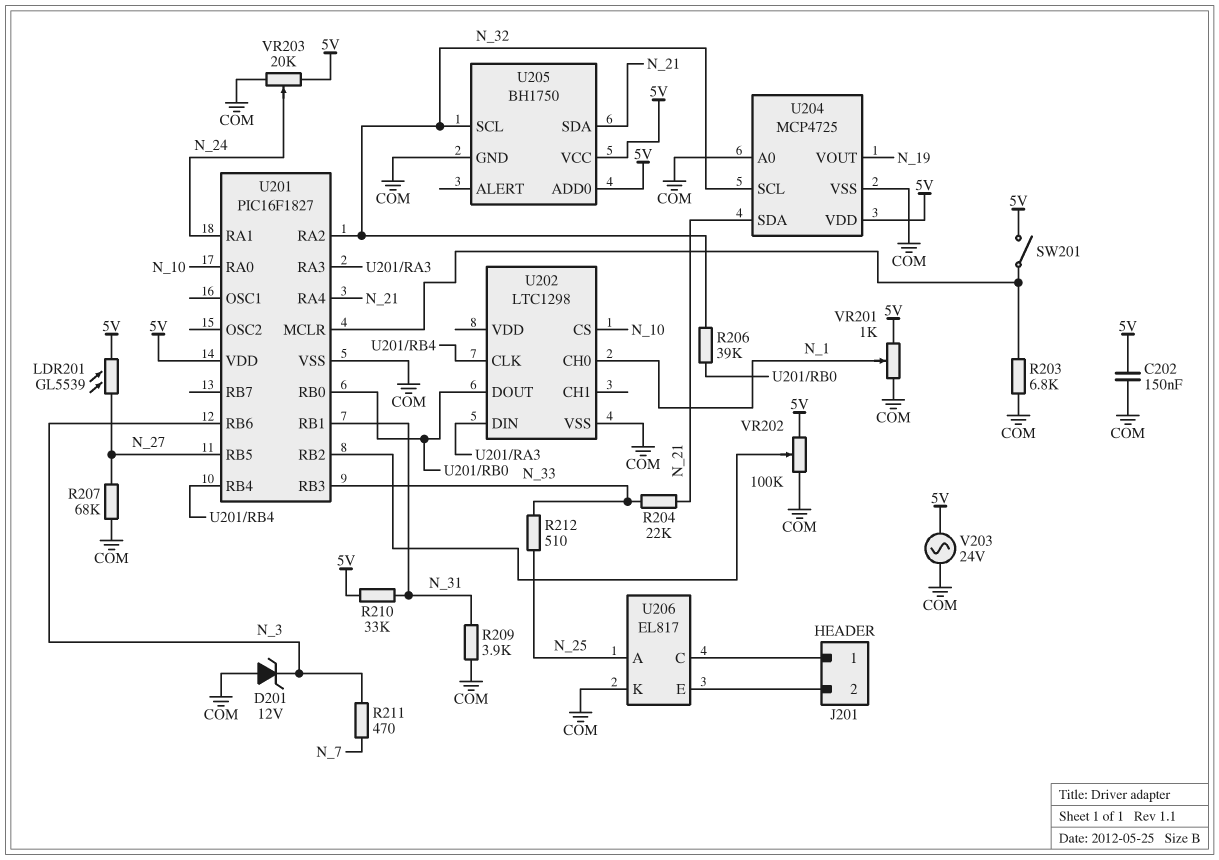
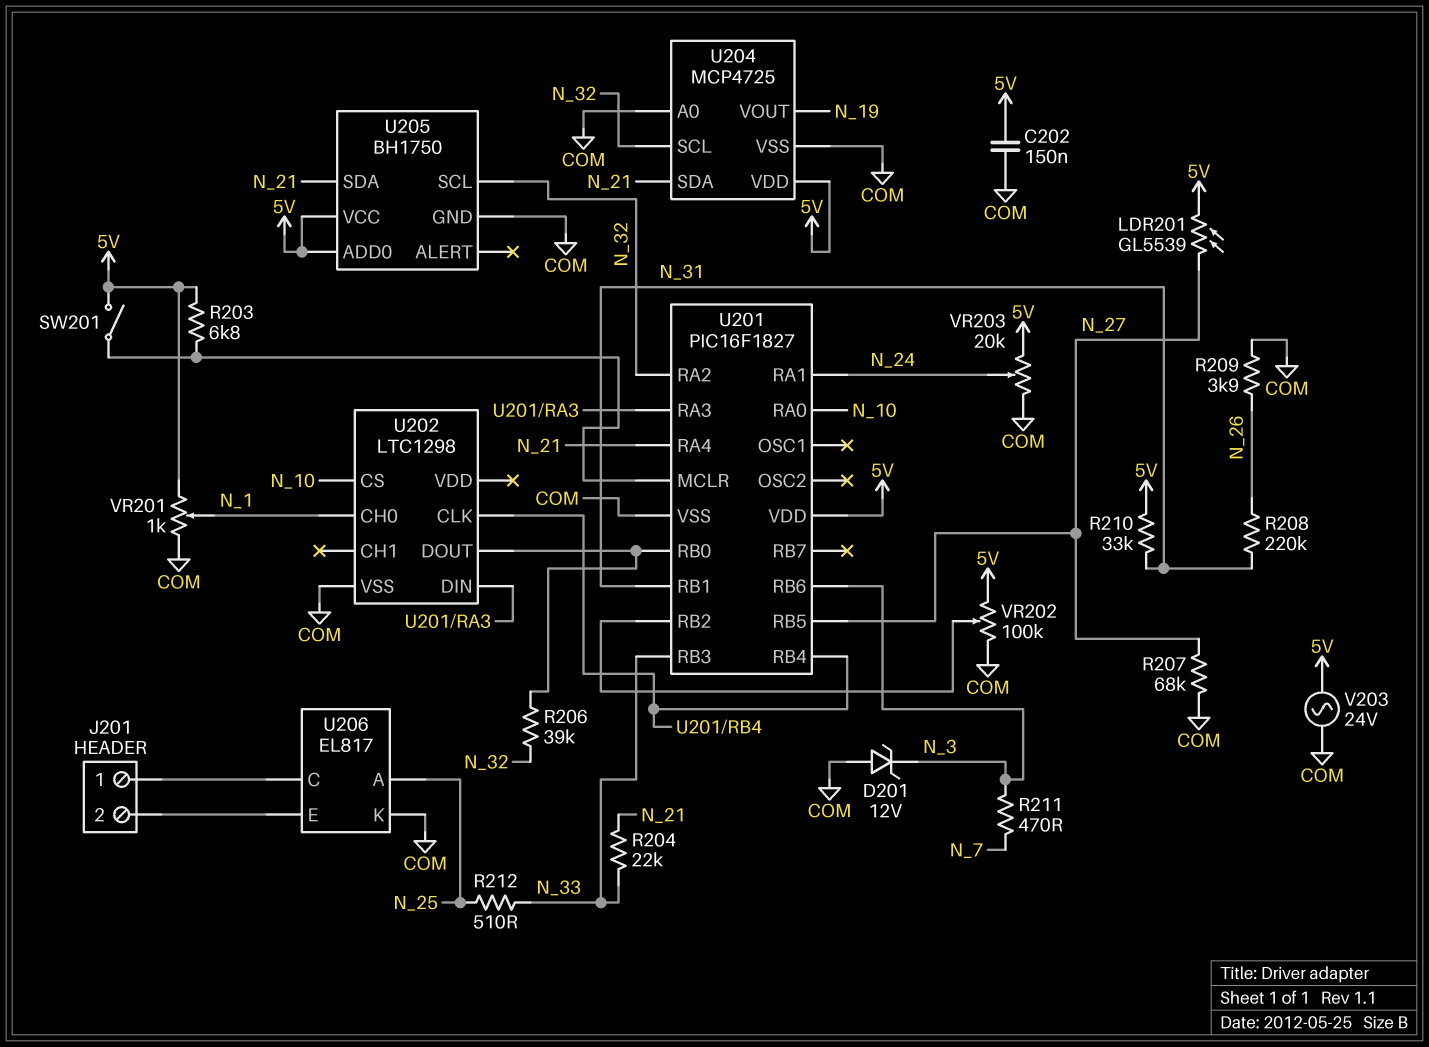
R203: 6.8k (COM, U201/MCLR) -> 6.8k (5V, U201/MCLR)
R208: none -> 220k (N_26, N_31)
R209: 3.9k (COM, N_31) -> 3.9k (COM, N_26)

